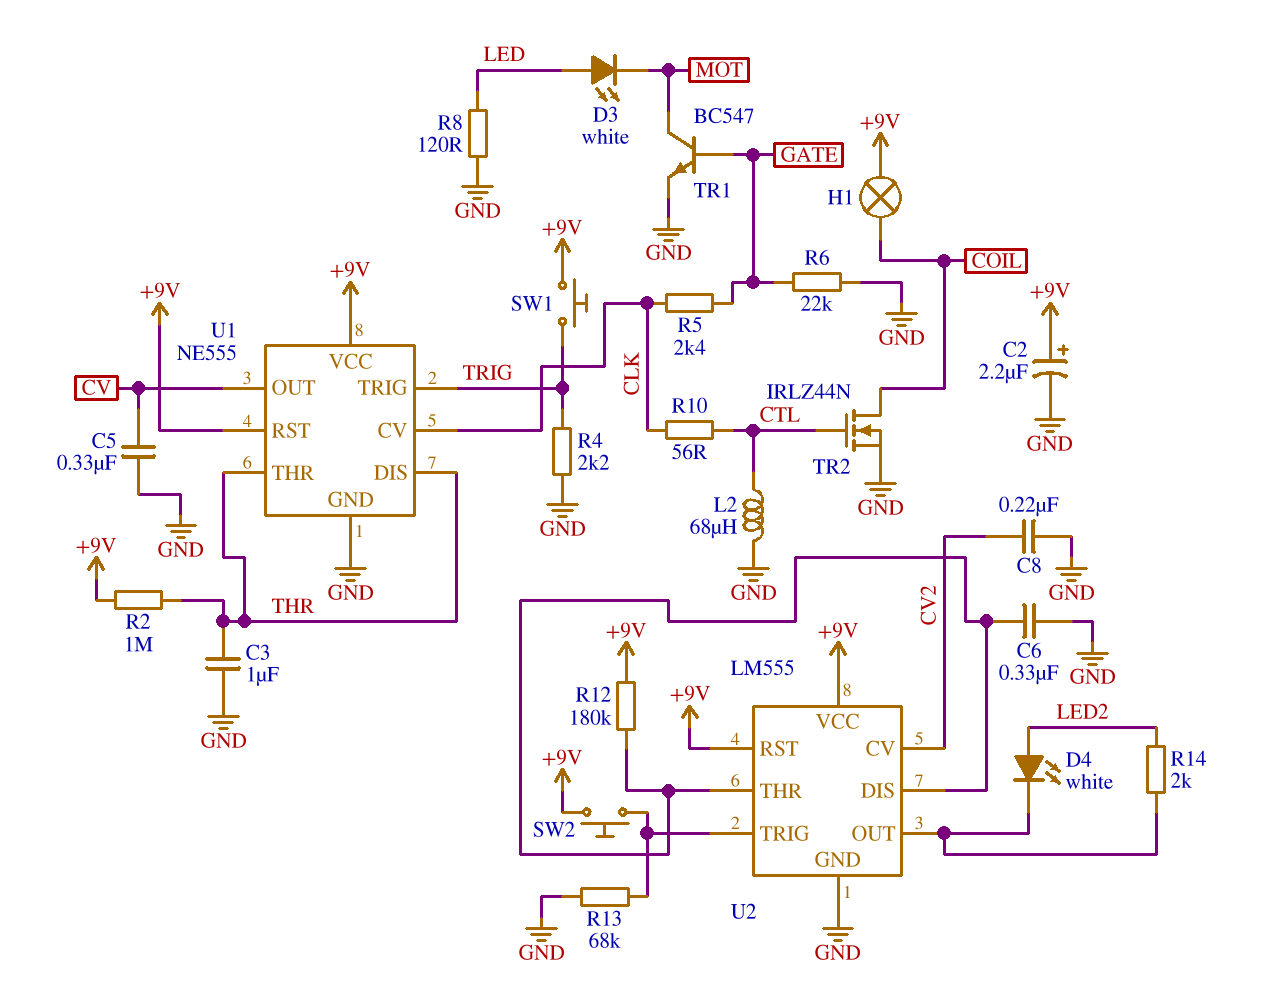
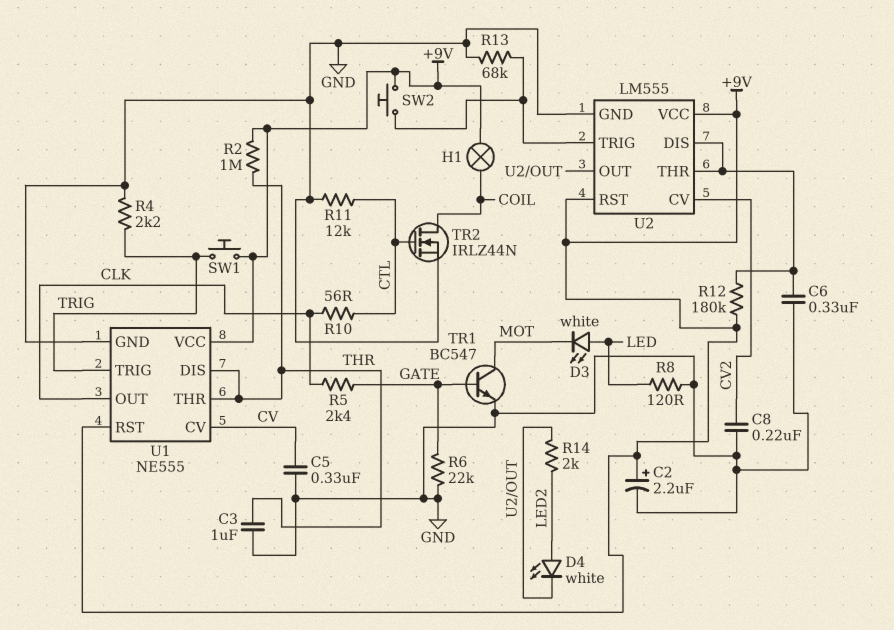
L2: 68uH (CTL, GND) -> none
R11: none -> 12k (CTL, GND)
U1 pin CV: CLK -> CV
U1 pin OUT: CV -> CLK

